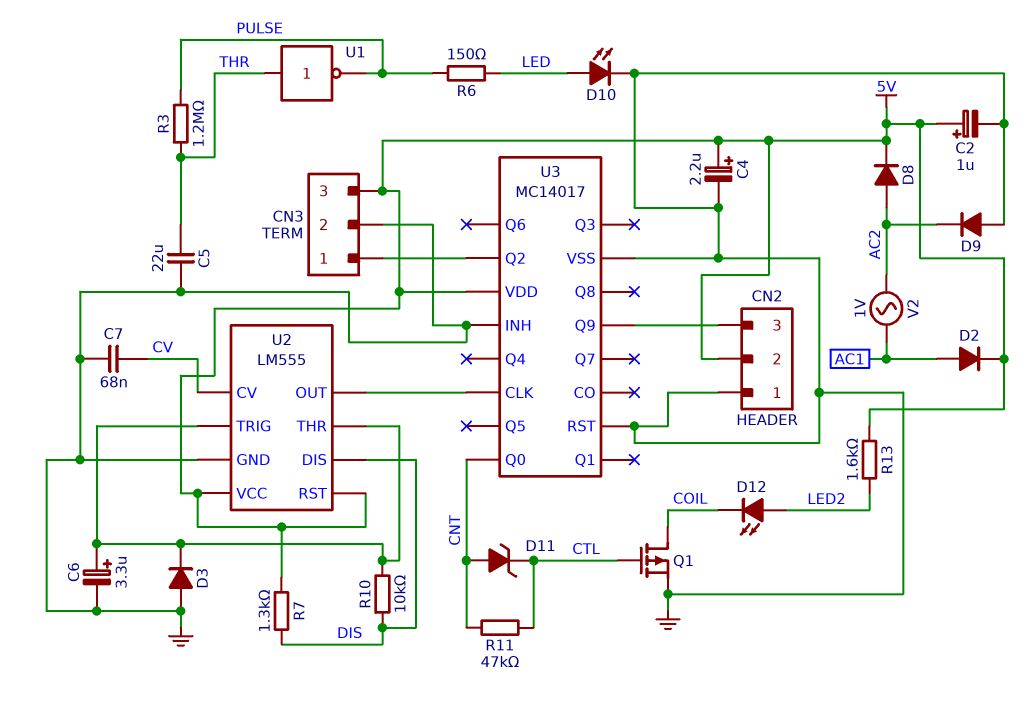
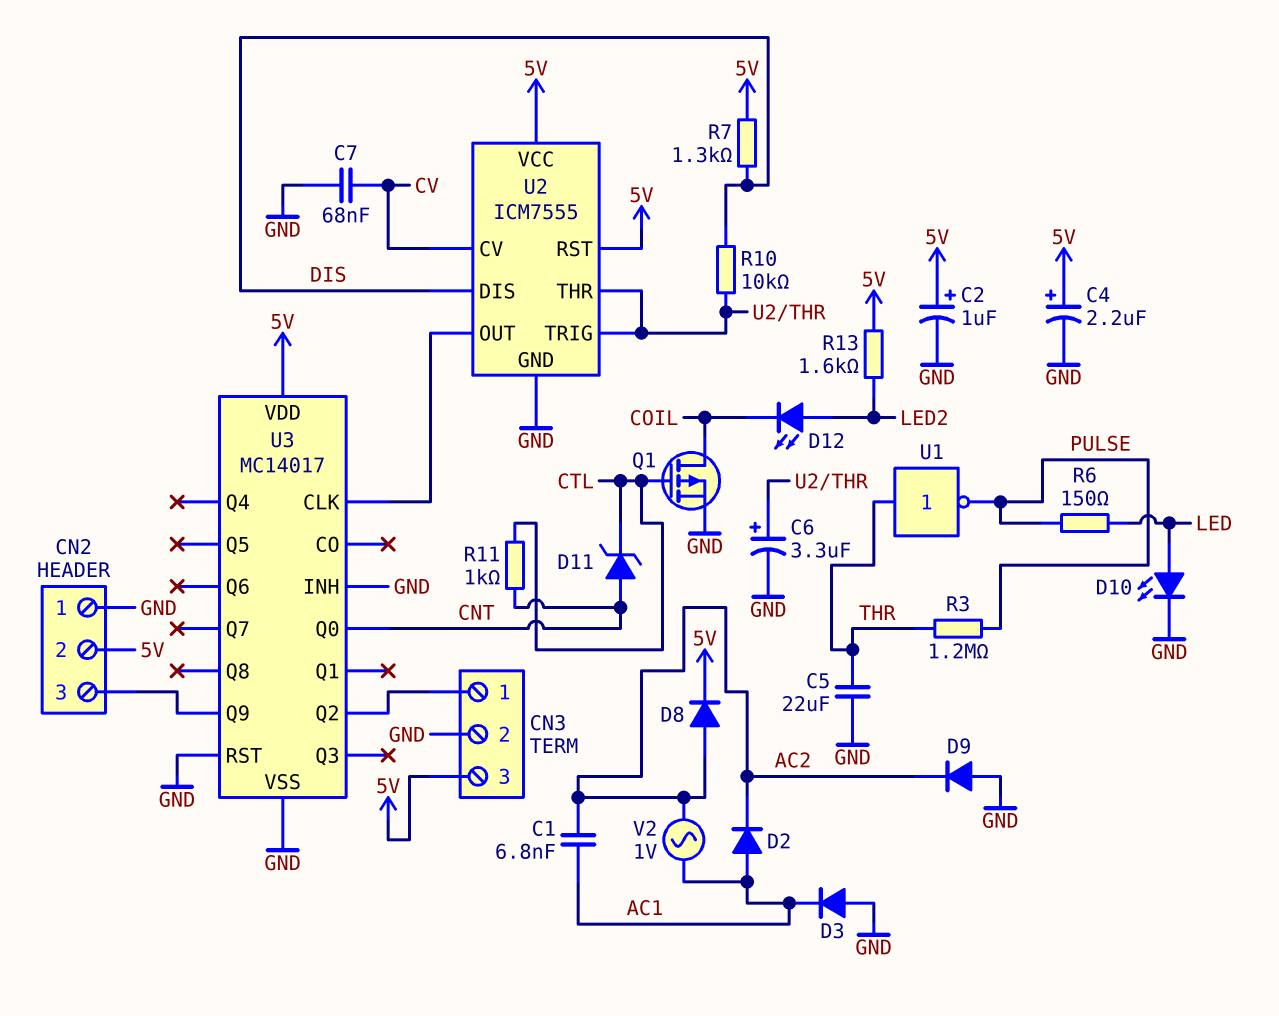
C1: none -> 6.8nF (AC1, AC2)
D2: diode (A AC1, K 5V) -> diode (A AC1, K AC2)
D3: diode (A GND, K U2/THR) -> diode (A GND, K AC1)
R11: 47k (CNT, CTL) -> 1k (CNT, CTL)
U2: LM555 -> ICM7555

